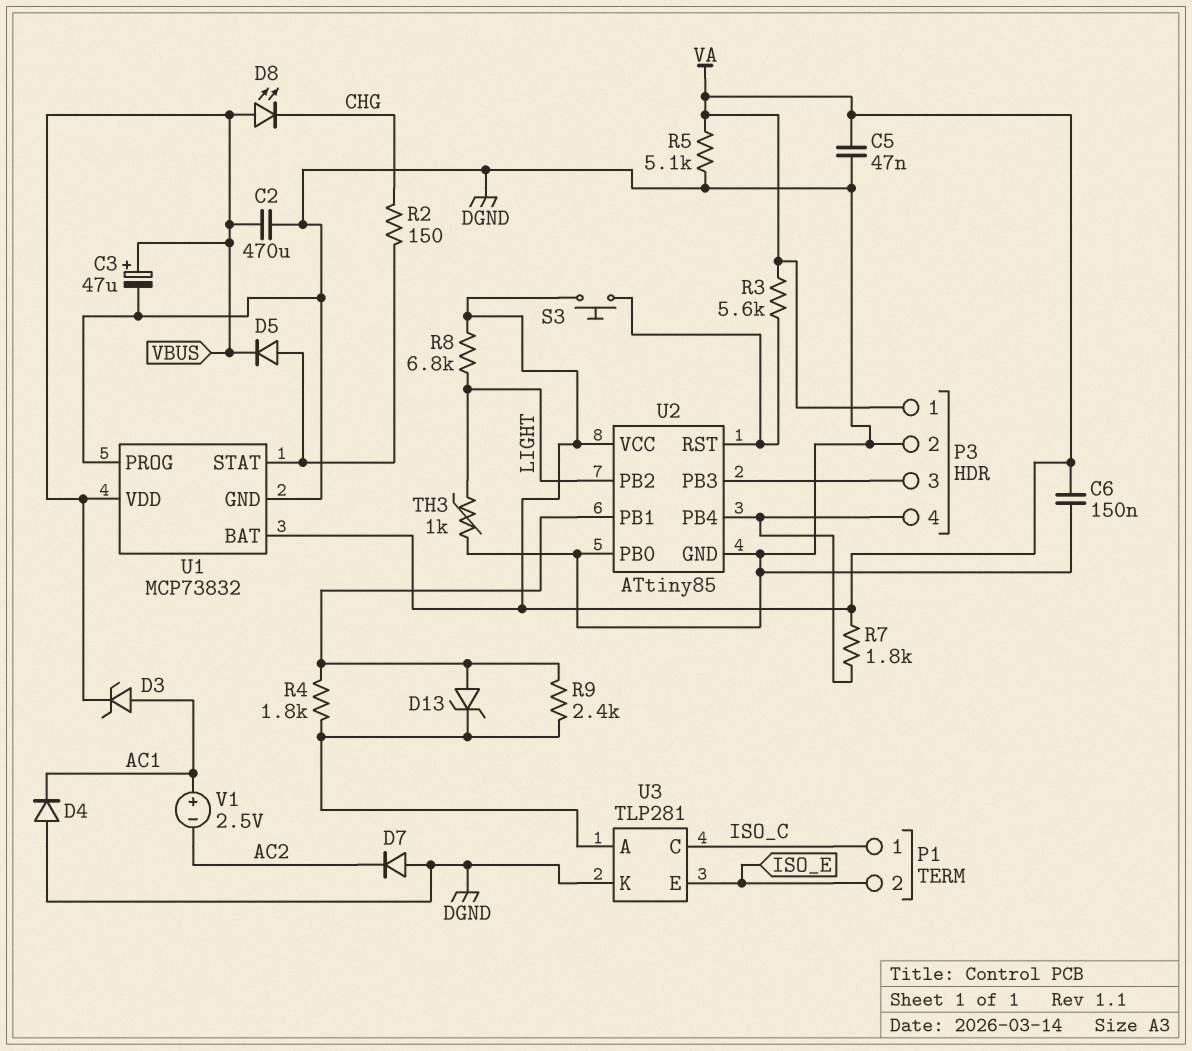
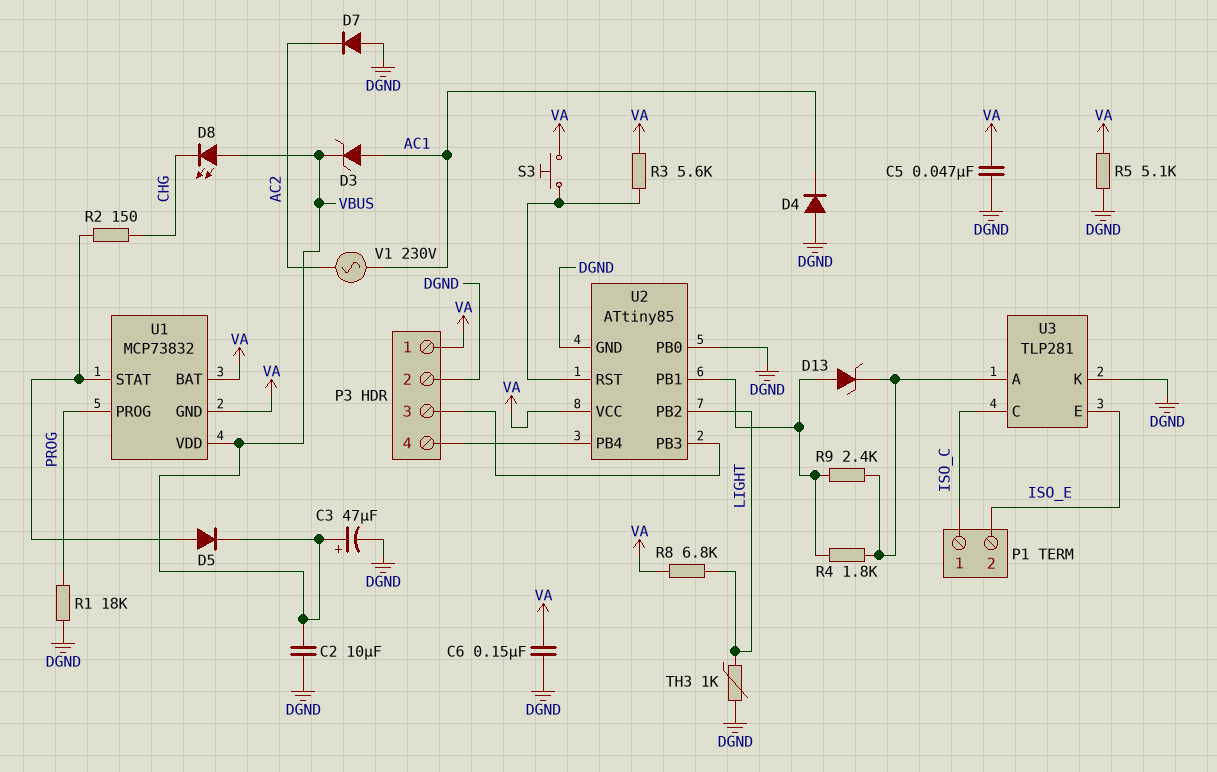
C2: 470uF (DGND, VBUS) -> 10uF (DGND, VBUS)
R1: none -> 18k (DGND, PROG)
R7: 1.8k (P3/4, VA) -> none
U1 pin GND: DGND -> VA
U1 pin PROG: DGND -> PROG
V1: 2.5V (plus AC1, minus AC2) -> AC 230V (AC1, AC2)

